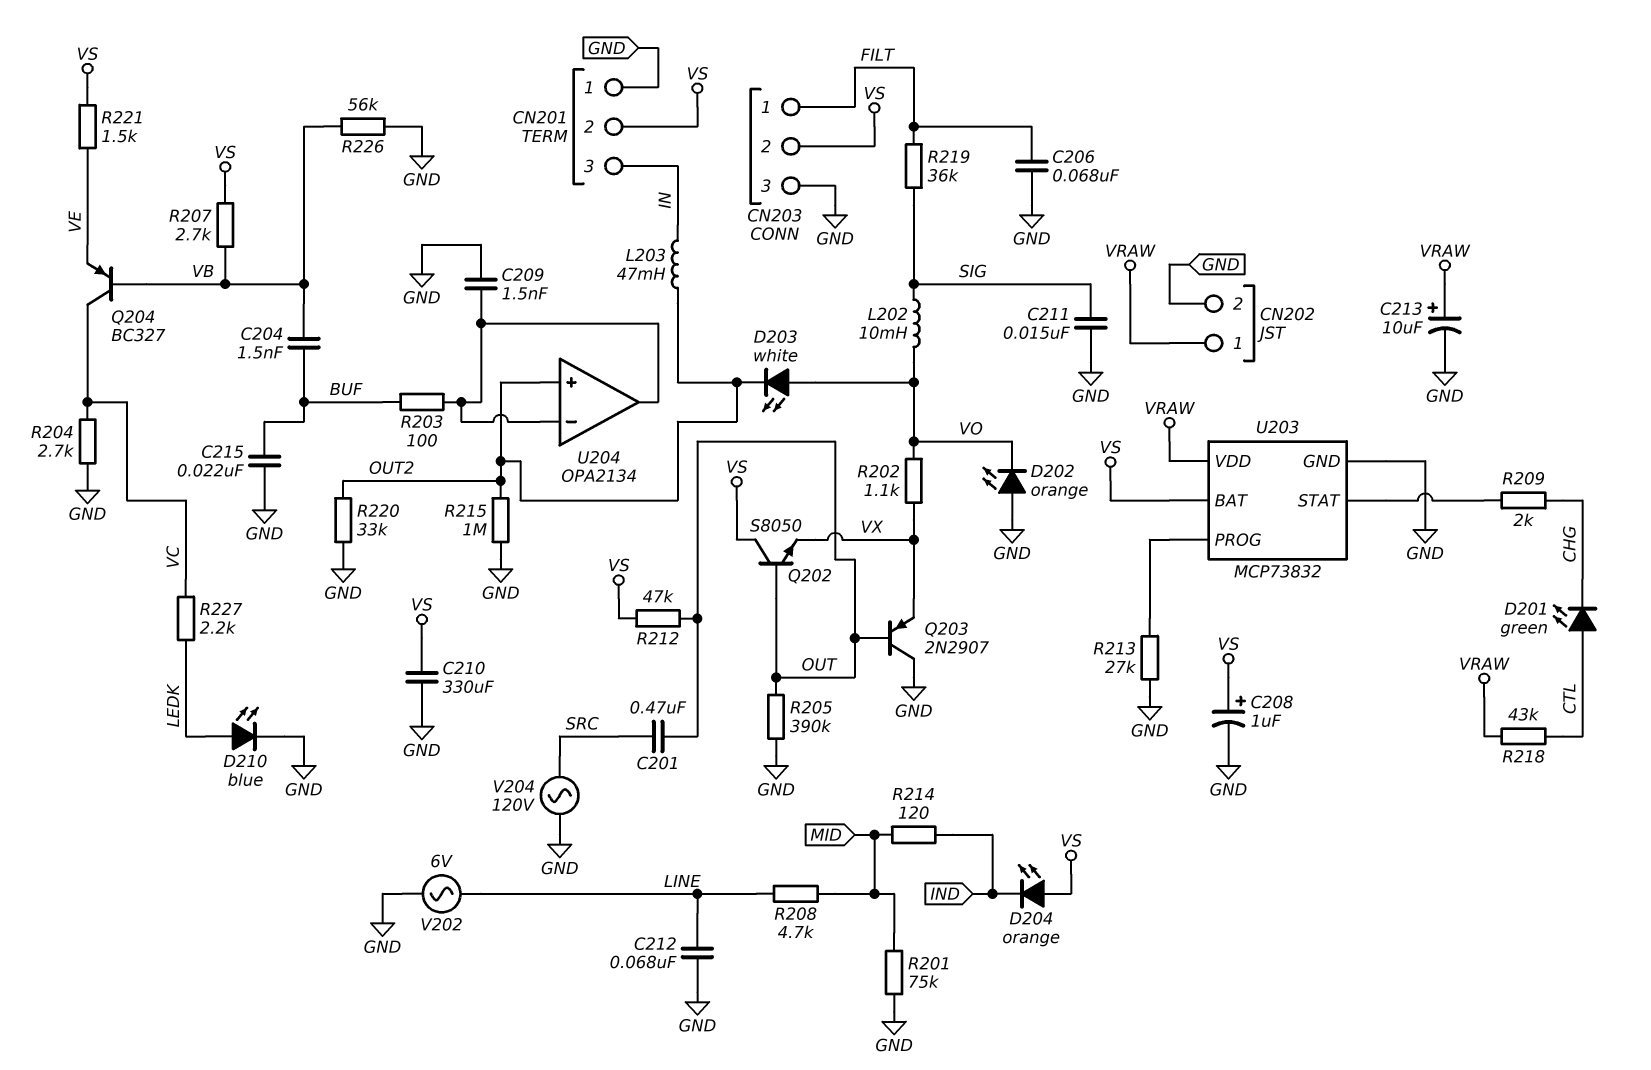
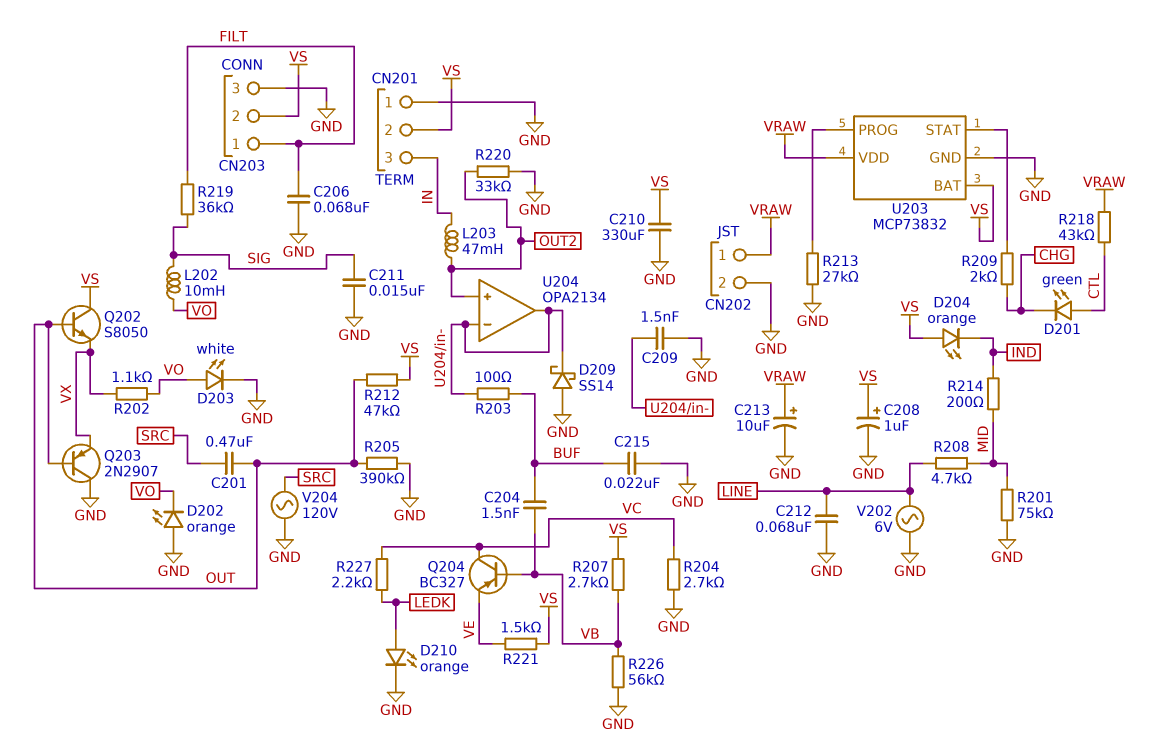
D203: LED white (A VO, K OUT2) -> LED white (A VO, K GND)
D209: none -> schottky SS14 (A GND, K U204/in-)
D210: LED blue (A LEDK, K GND) -> LED orange (A LEDK, K GND)
R214: 120 (IND, MID) -> 200 (IND, MID)
R215: 1M (GND, OUT2) -> none

